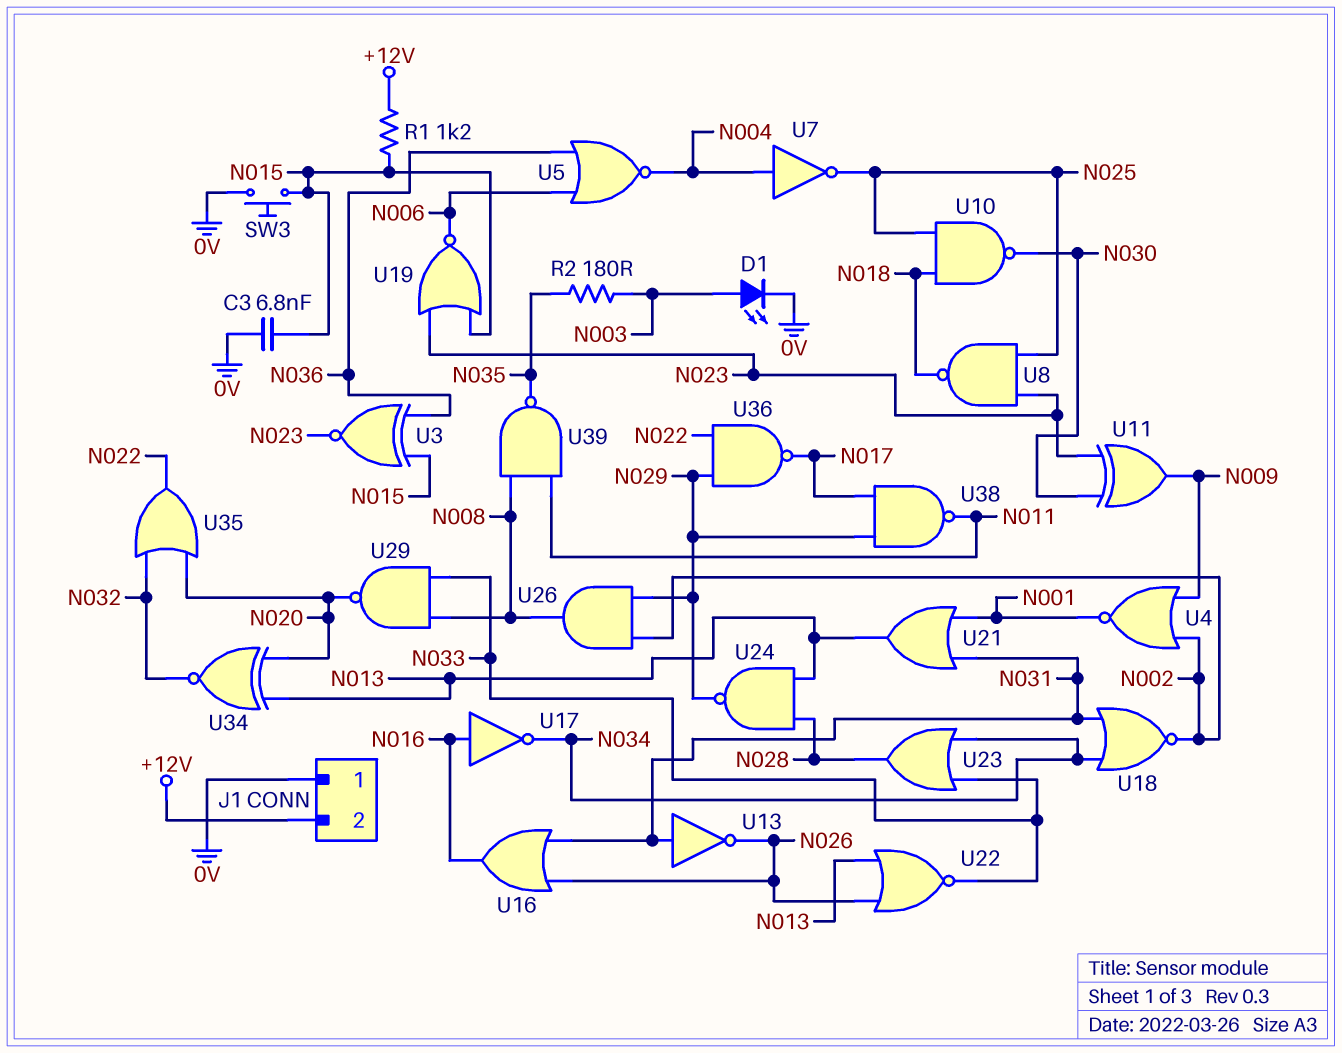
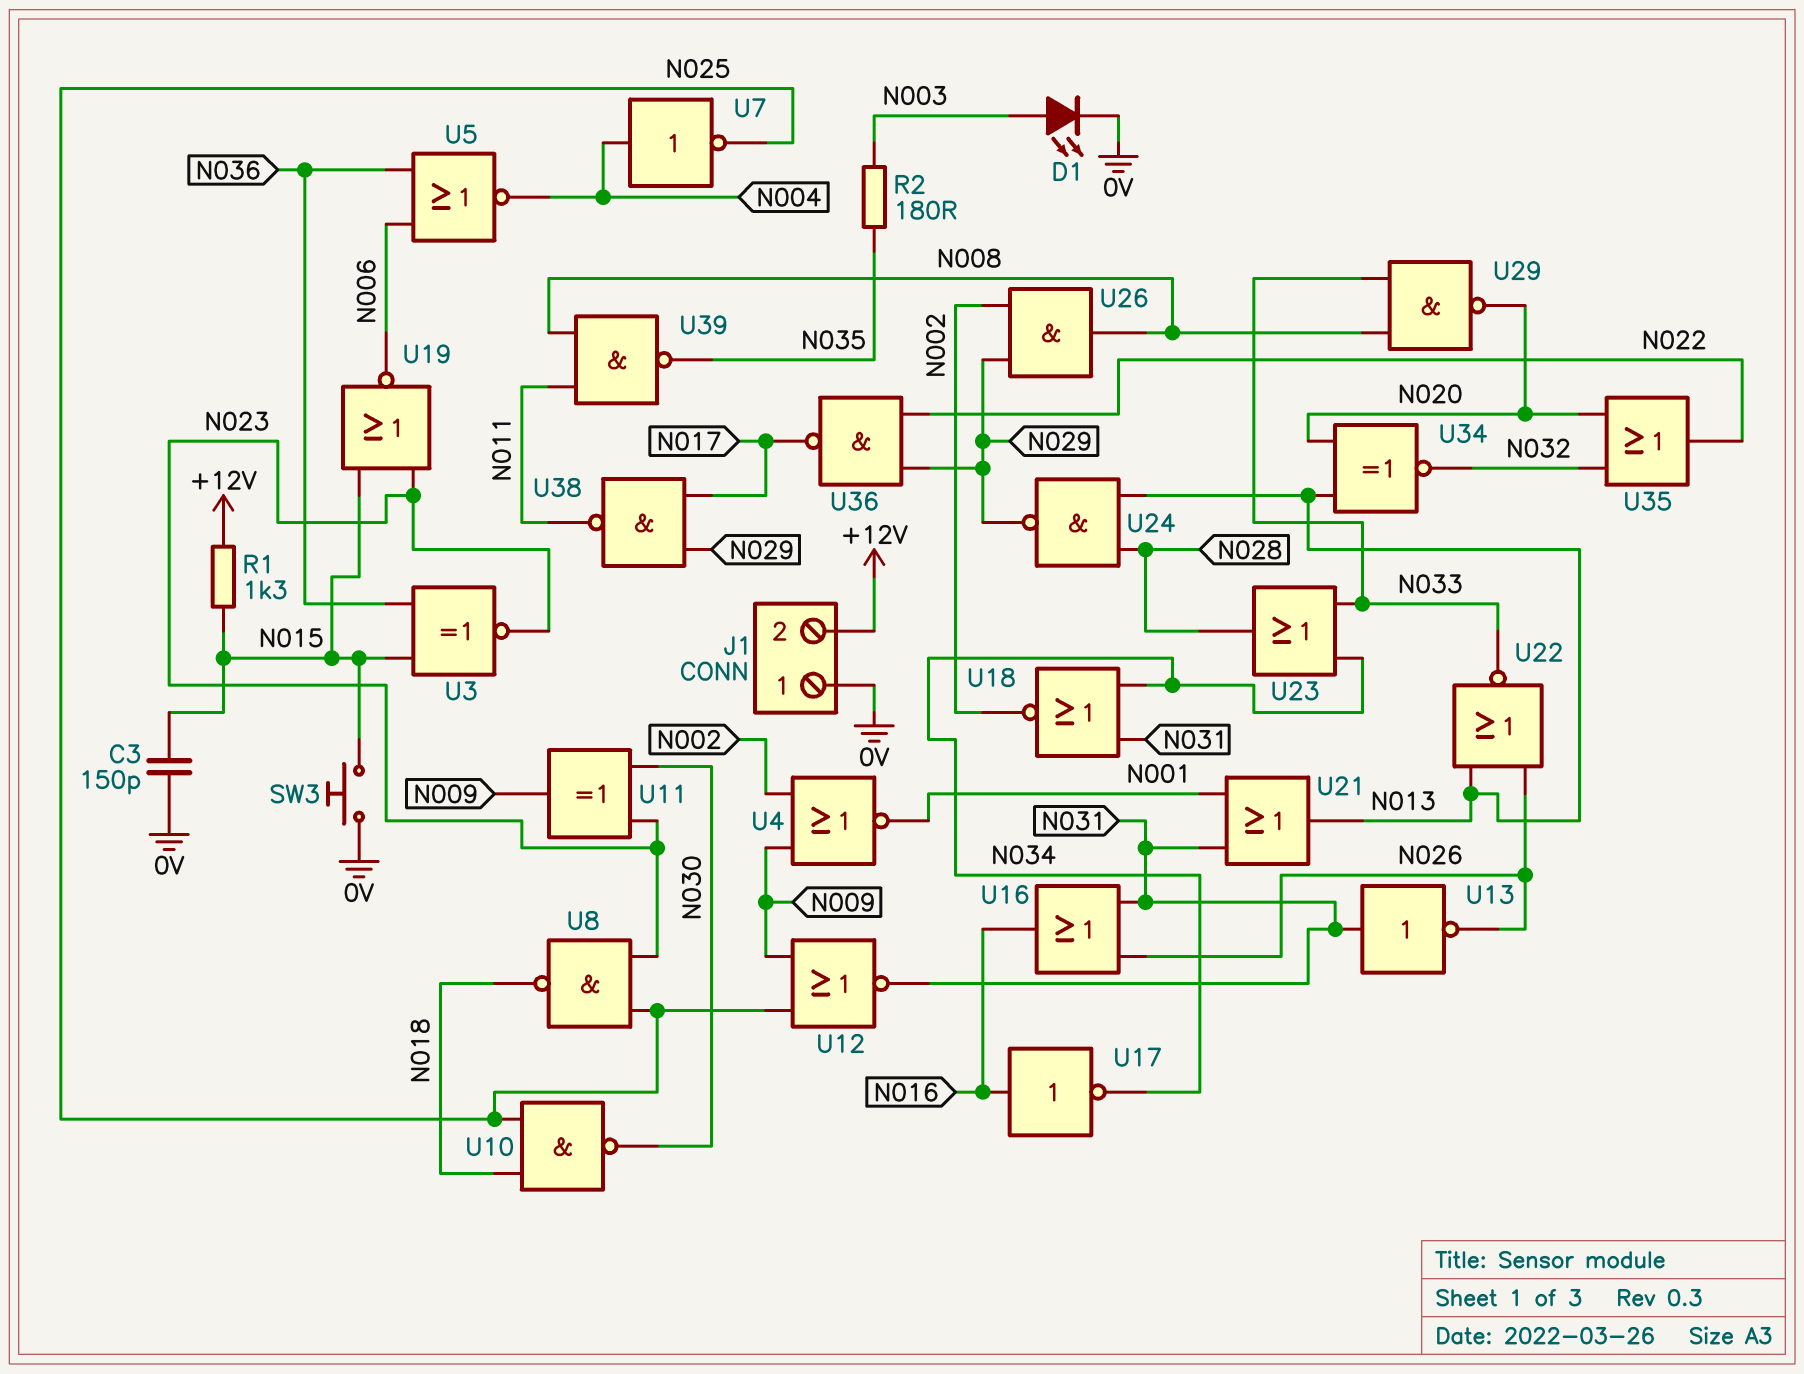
C3: 6.8nF (0V, N015) -> 150pF (0V, N015)
R1: 1.2k (+12V, N015) -> 1.3k (+12V, N015)
U12: none -> NOR (in N009, in N025, out N031)

